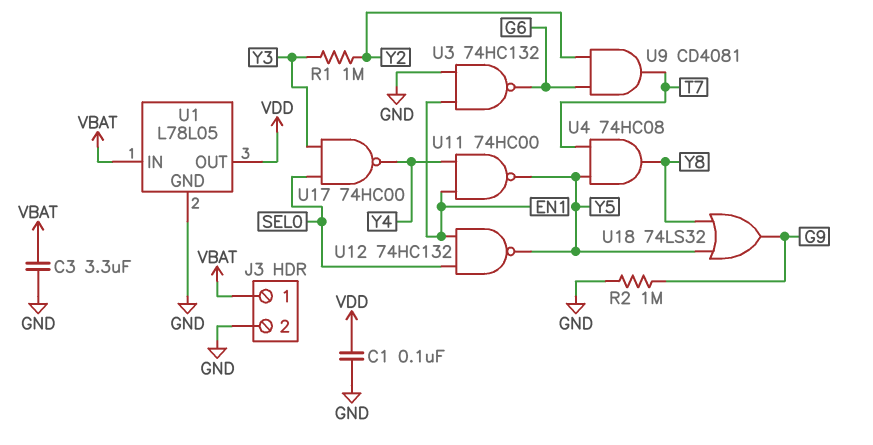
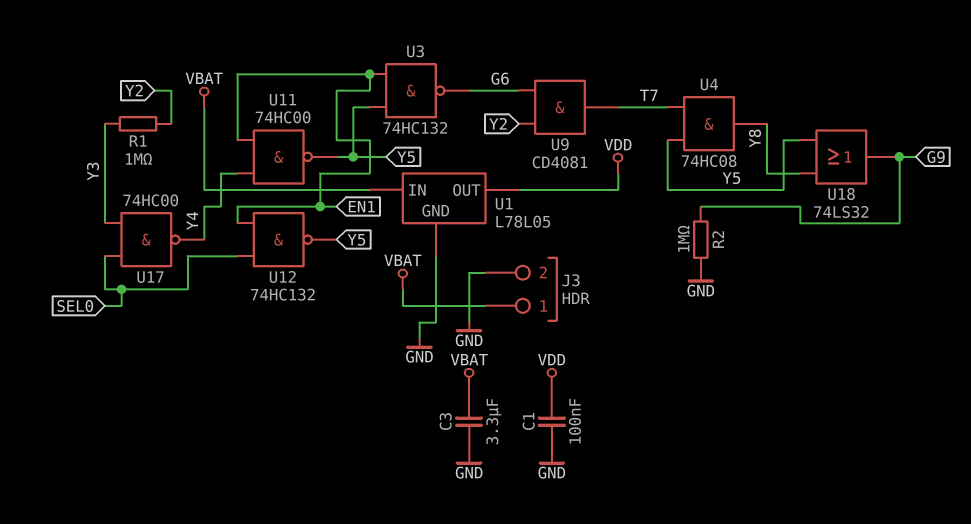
U3: NAND 74HC132 (in EN1, in GND, out G6) -> NAND 74HC132 (in EN1, in Y5, out G6)

